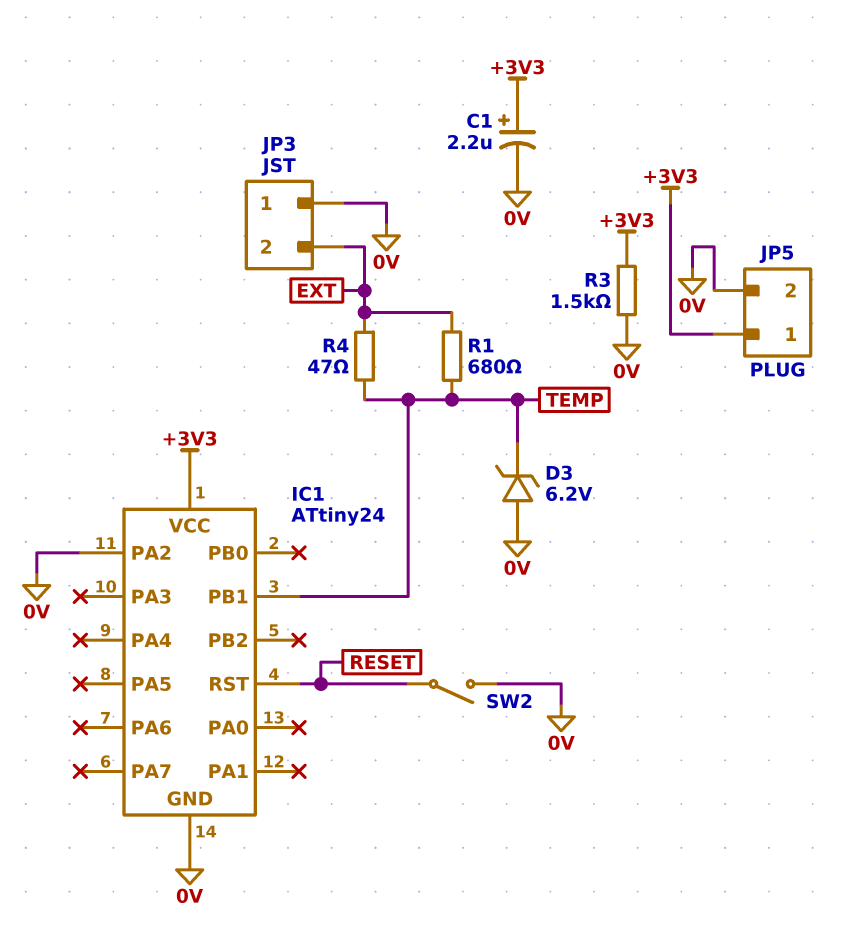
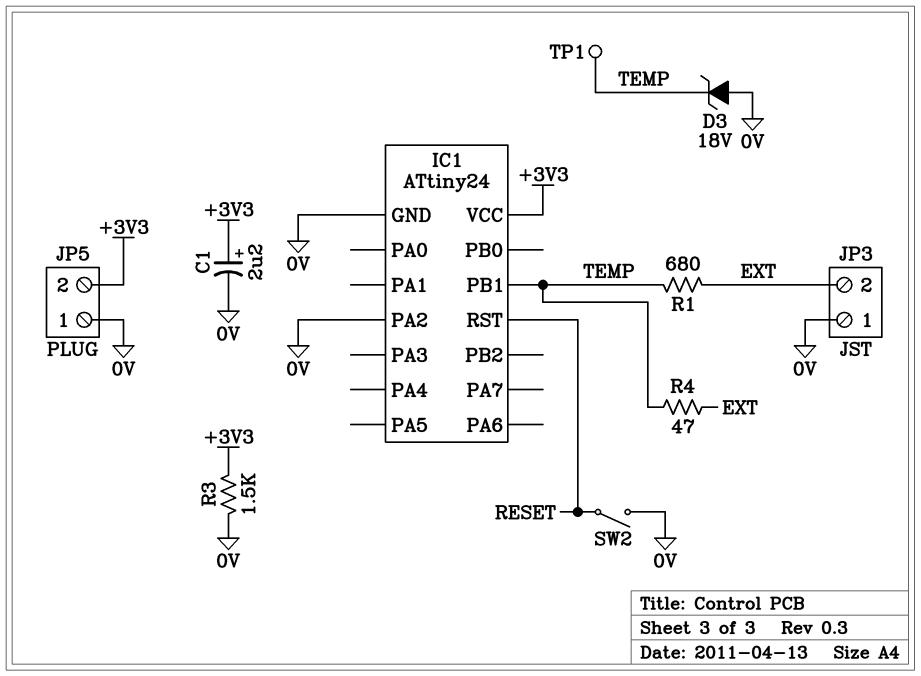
D3: zener 6.2V (A 0V, K TEMP) -> zener 18V (A 0V, K TEMP)
JP5 pin 1: +3V3 -> 0V
JP5 pin 2: 0V -> +3V3
TP1: none -> test point (TEMP)

